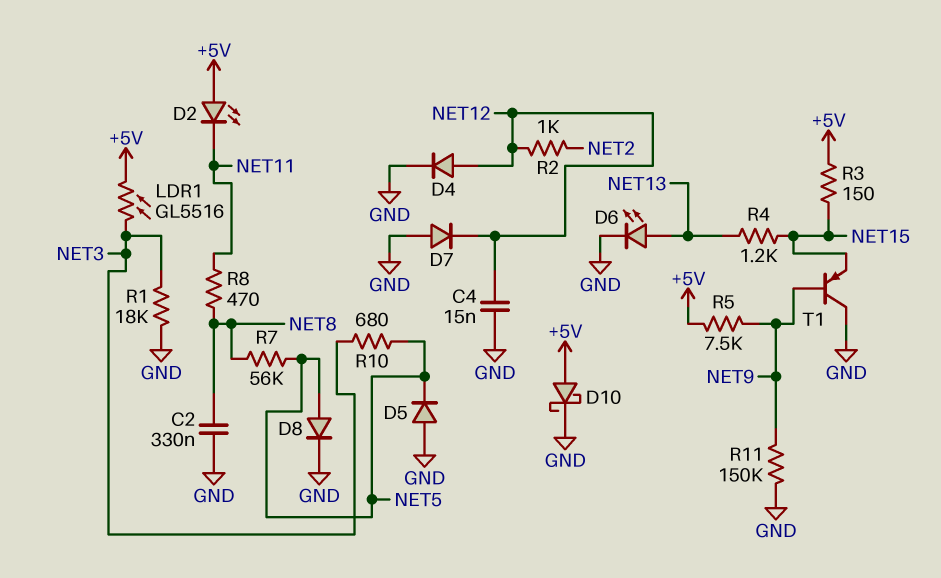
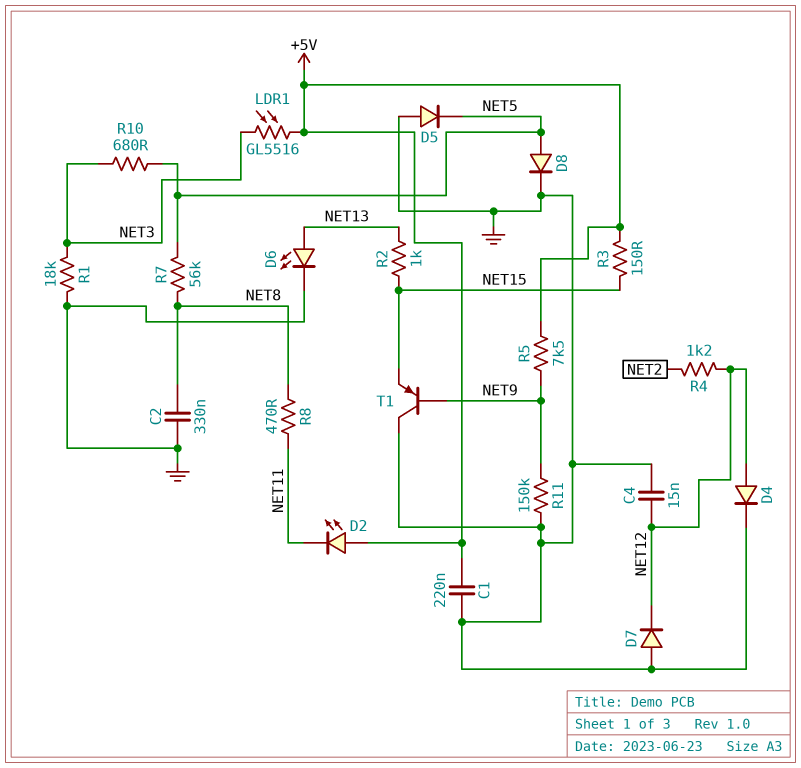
C1: none -> 220nF (+5V, GND)
D10: schottky (A +5V, K GND) -> none
R2: 1k (NET2, NET12) -> 1k (NET13, NET15)
R4: 1.2k (NET13, NET15) -> 1.2k (NET2, NET12)

